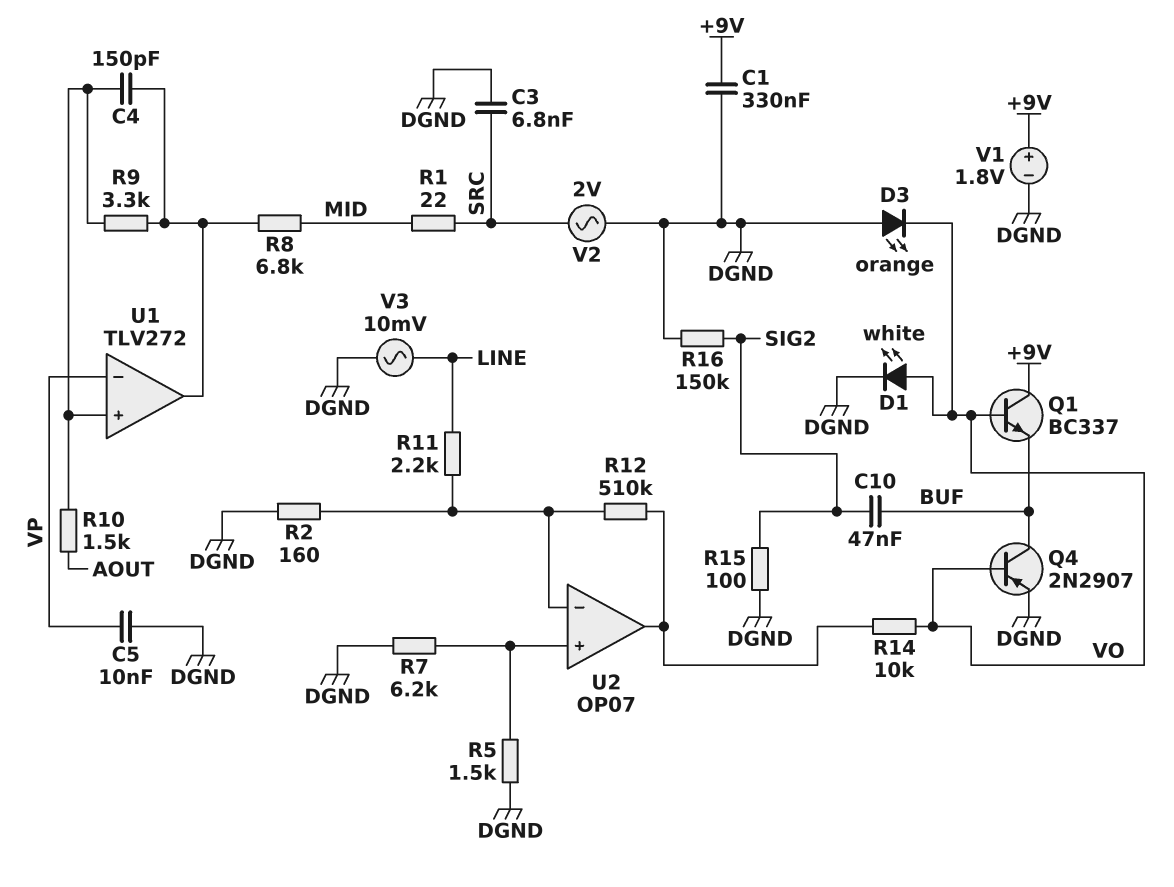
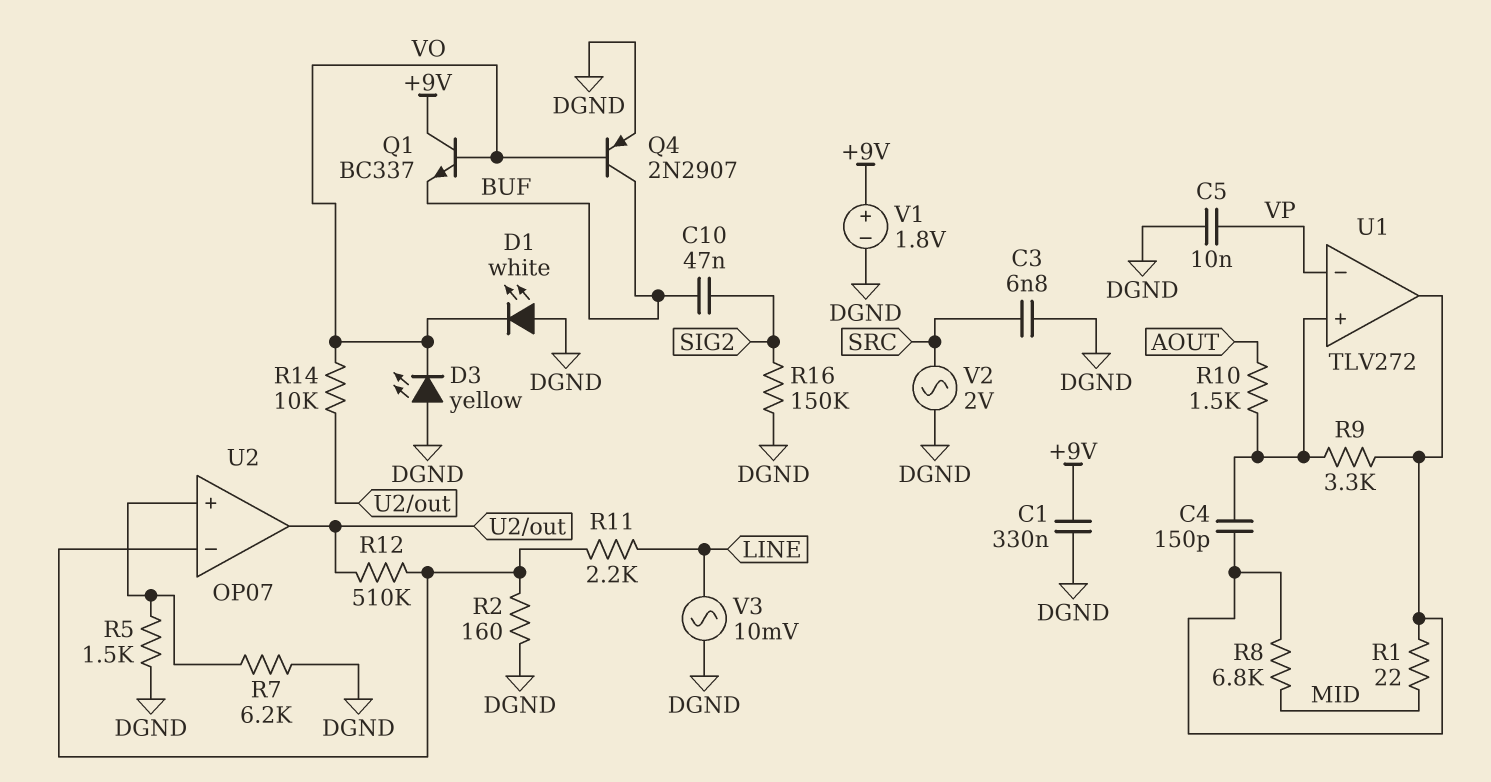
D1: LED white (A VO, K DGND) -> LED white (A DGND, K VO)
D3: LED orange (A DGND, K VO) -> LED yellow (A DGND, K VO)
R1: 22 (MID, SRC) -> 22 (MID, U1/out)
R15: 100 (DGND, SIG2) -> none

